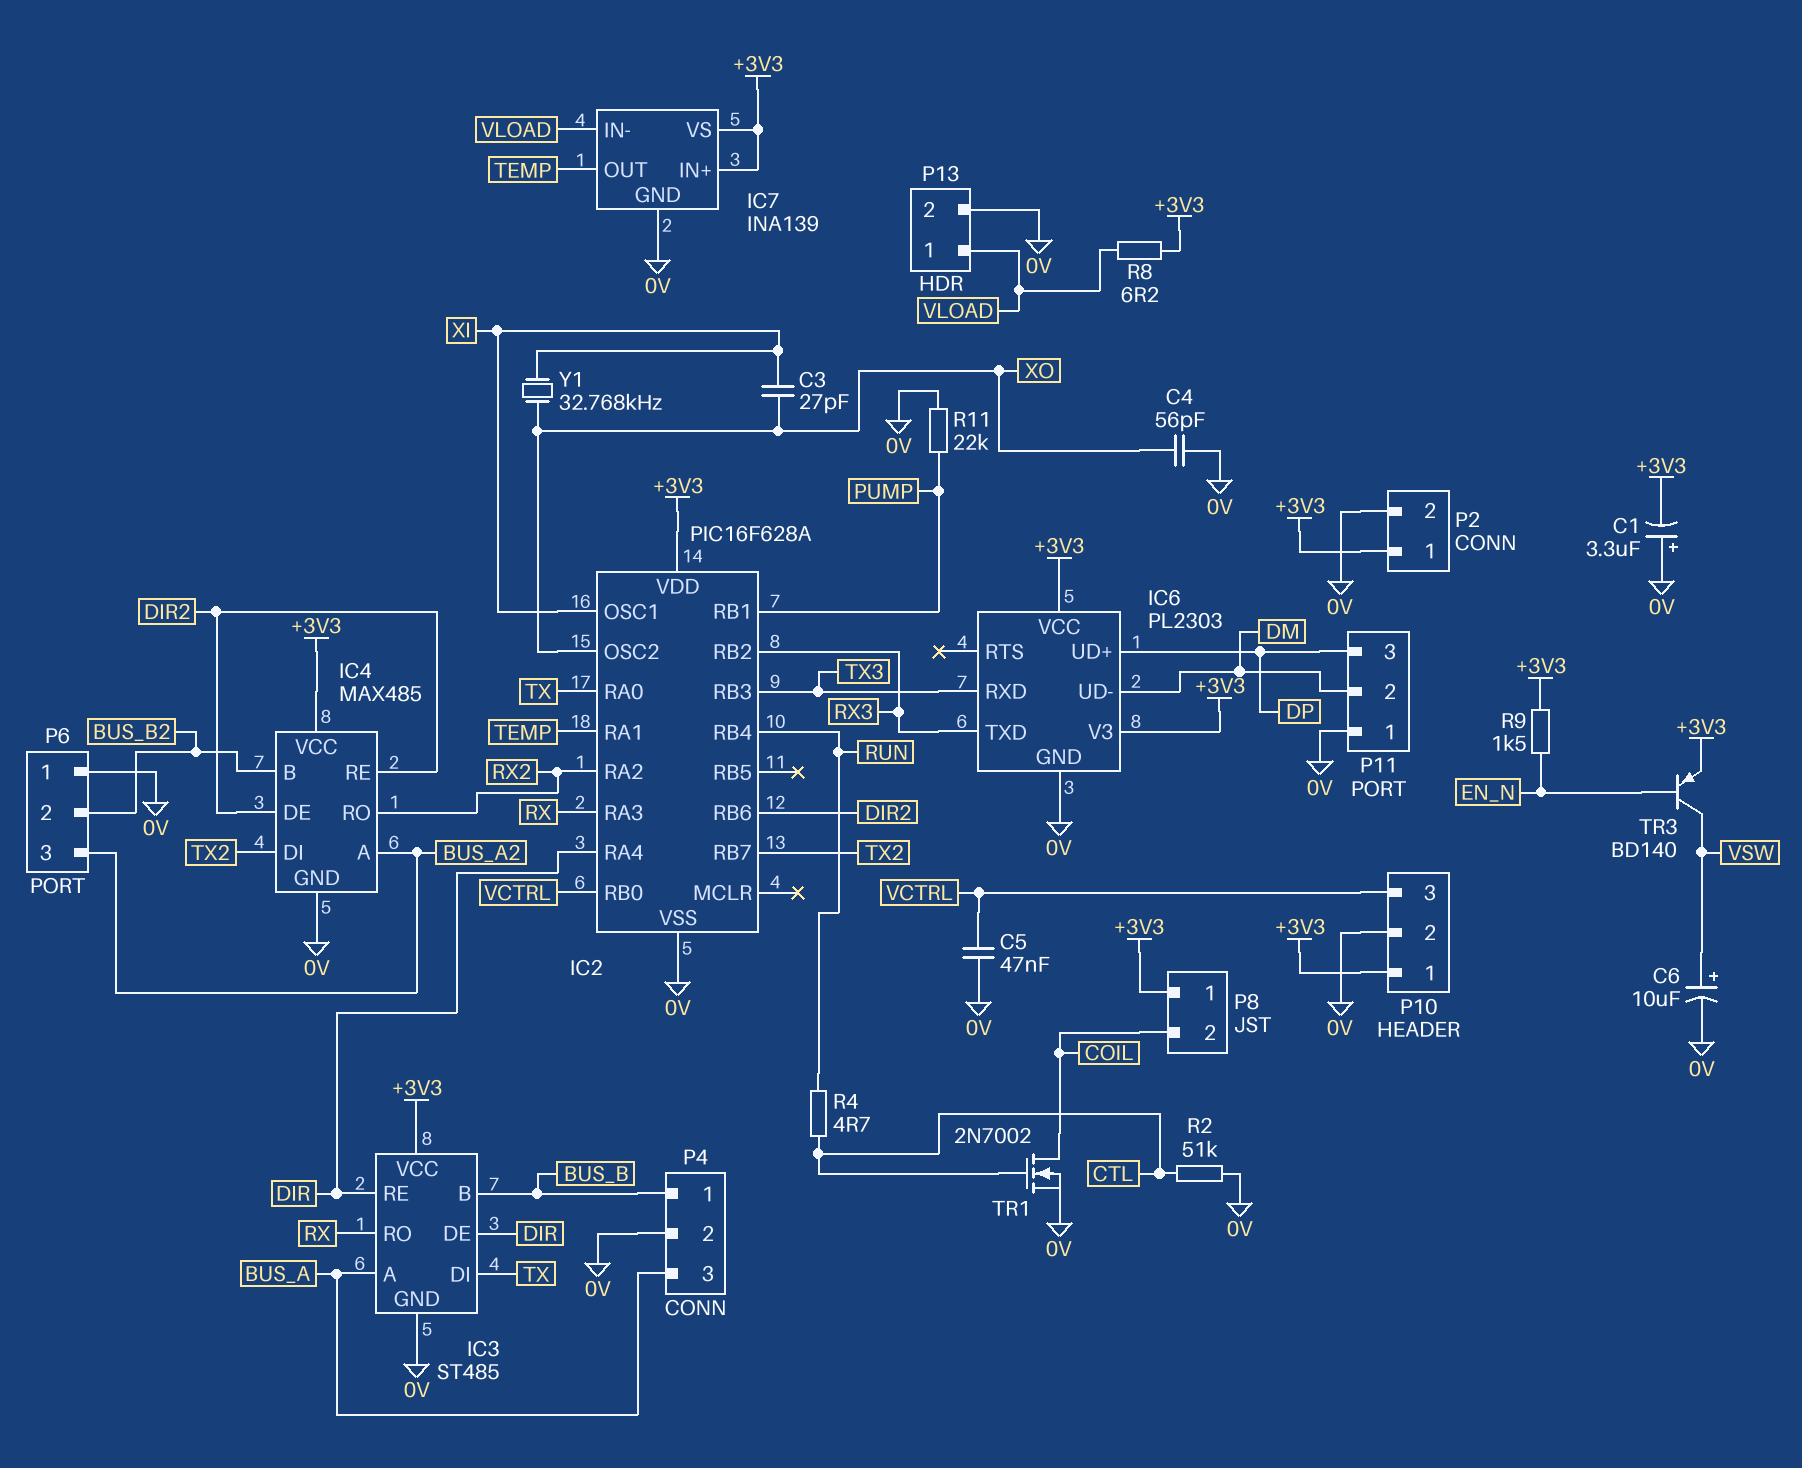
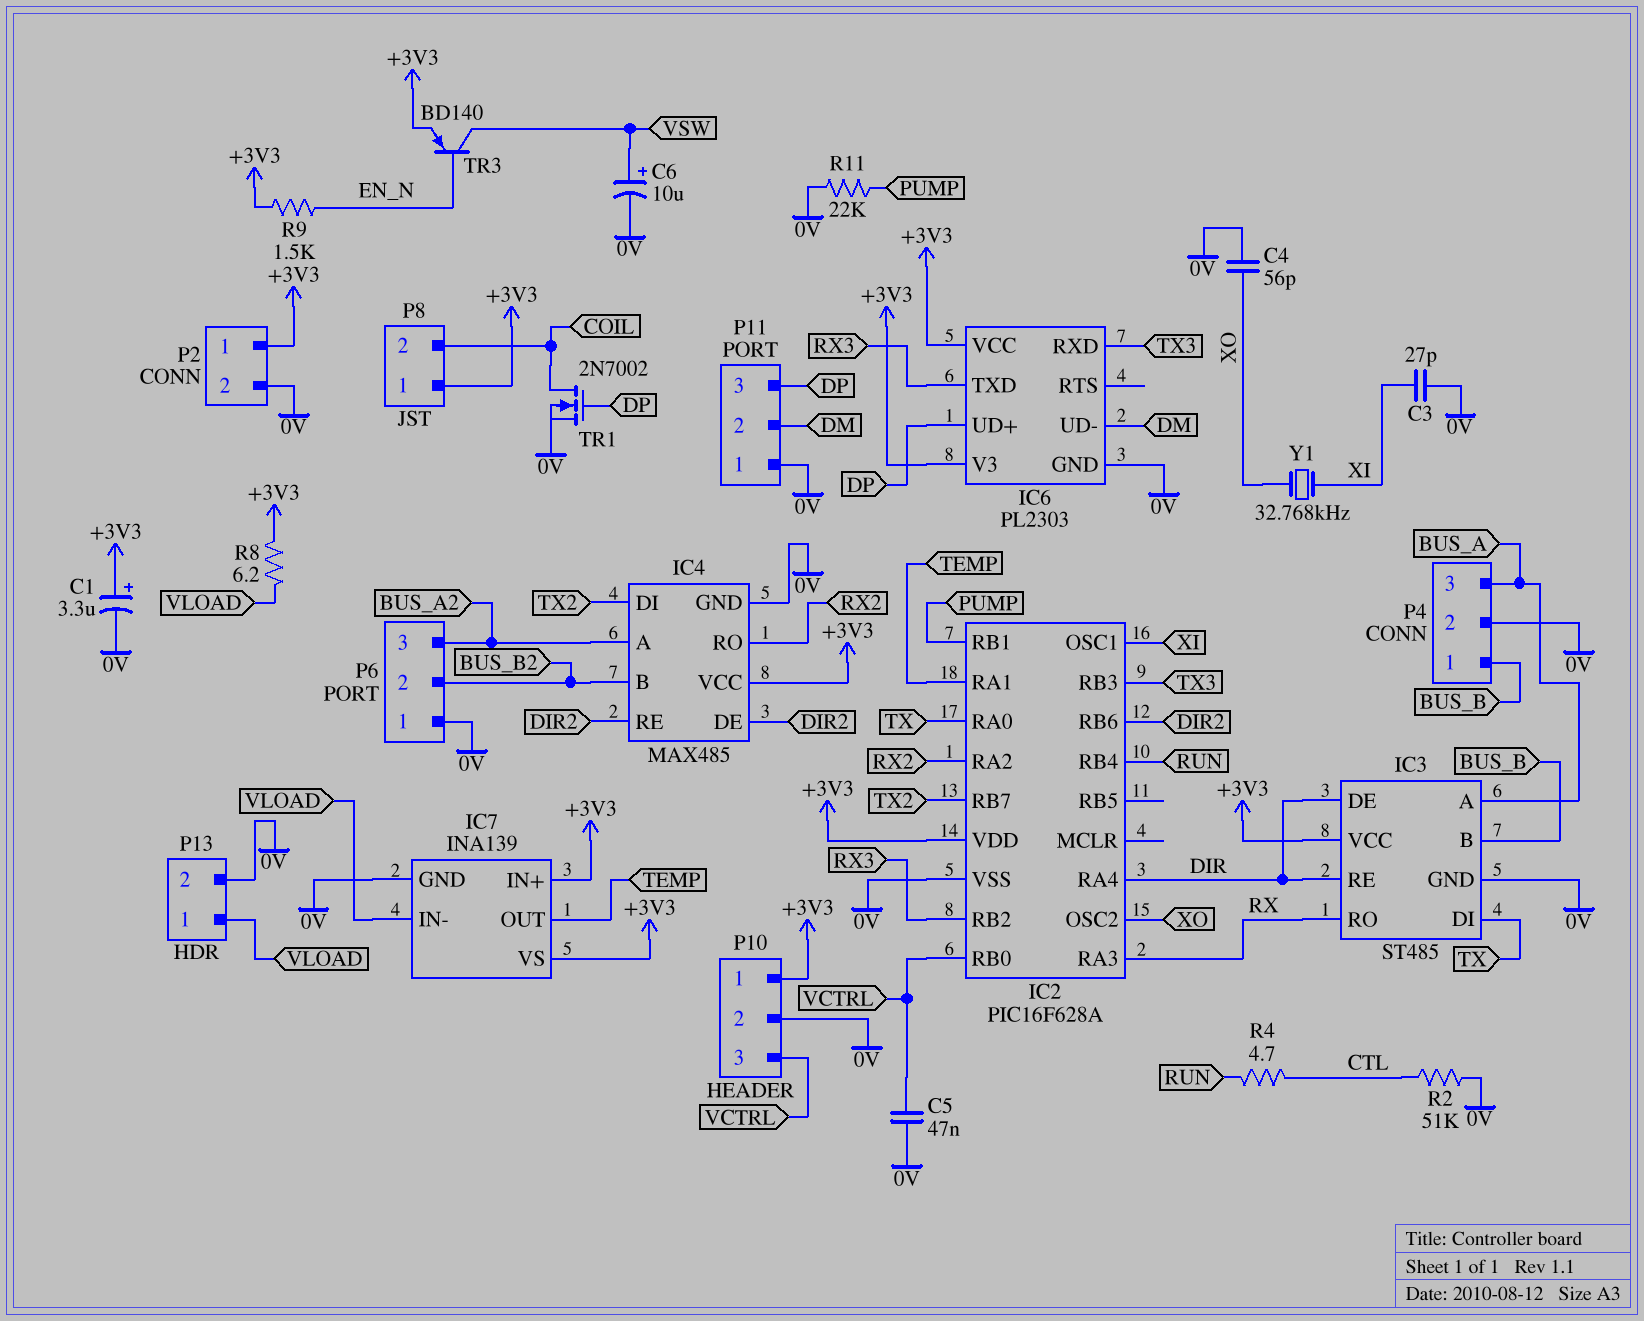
C1: 3.3uF (plus 0V, minus +3V3) -> 3.3uF (plus +3V3, minus 0V)
C3: 27pF (XI, XO) -> 27pF (0V, XI)
TR1: NMOS 2N7002 (G CTL, D COIL, S 0V) -> NMOS 2N7002 (G DP, D COIL, S 0V)

